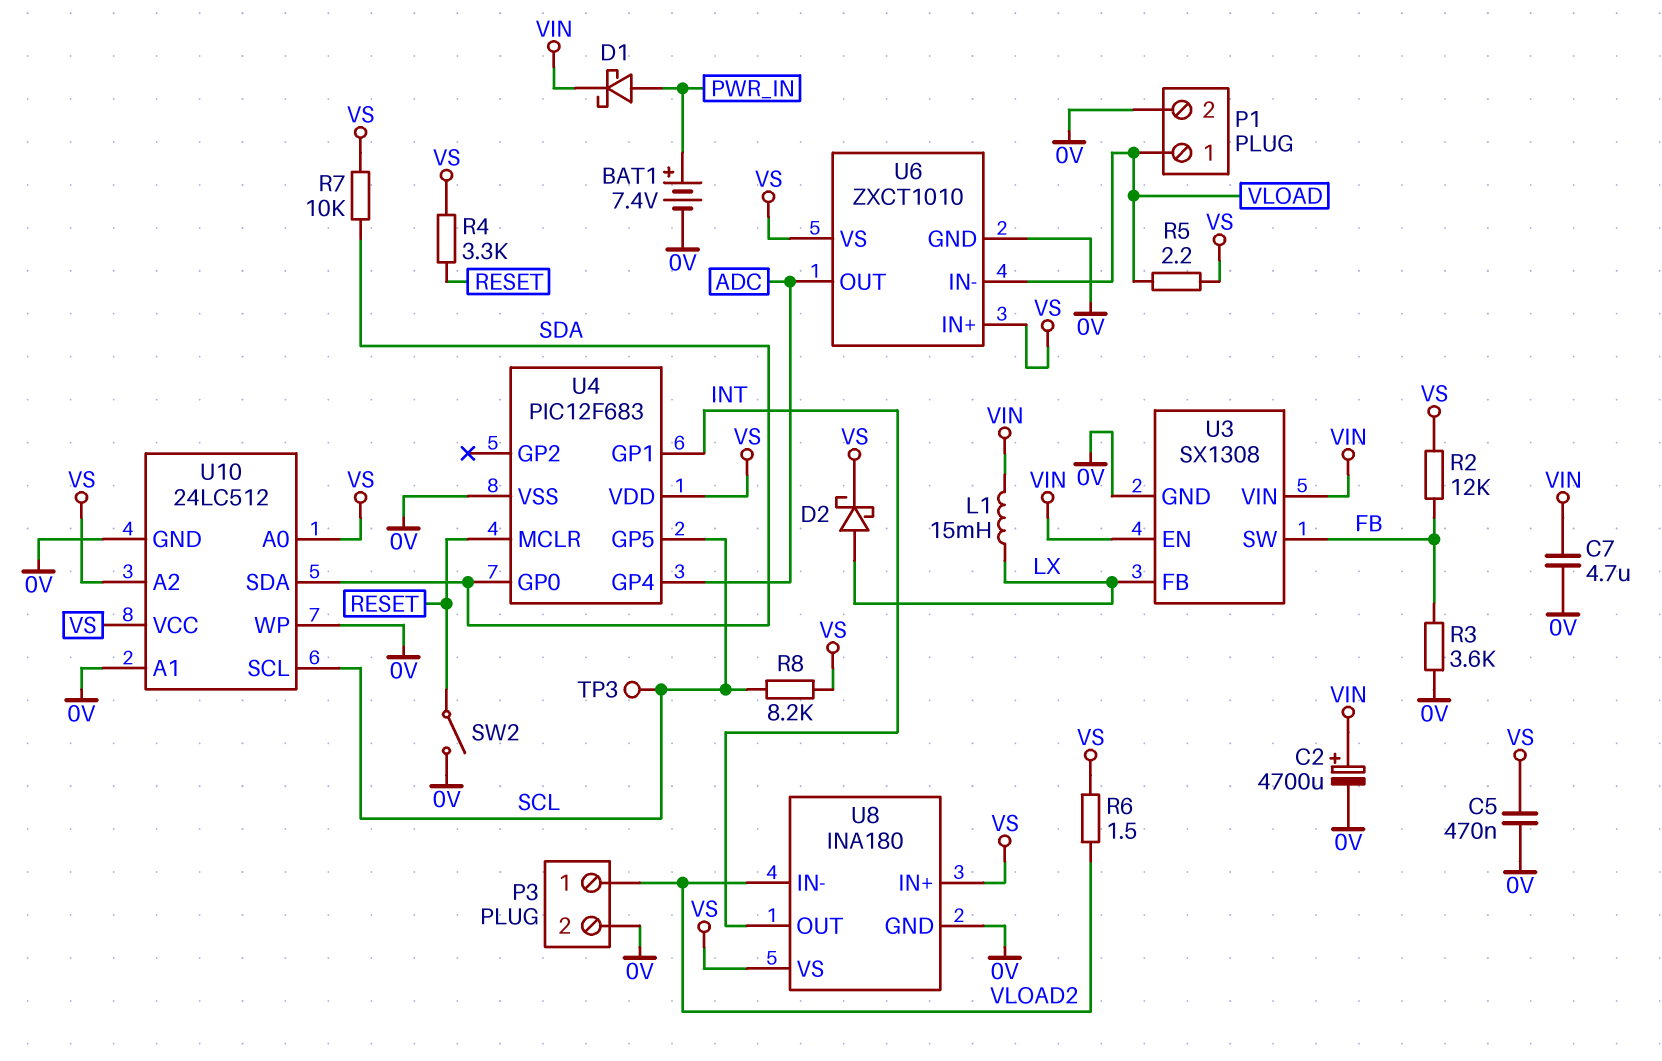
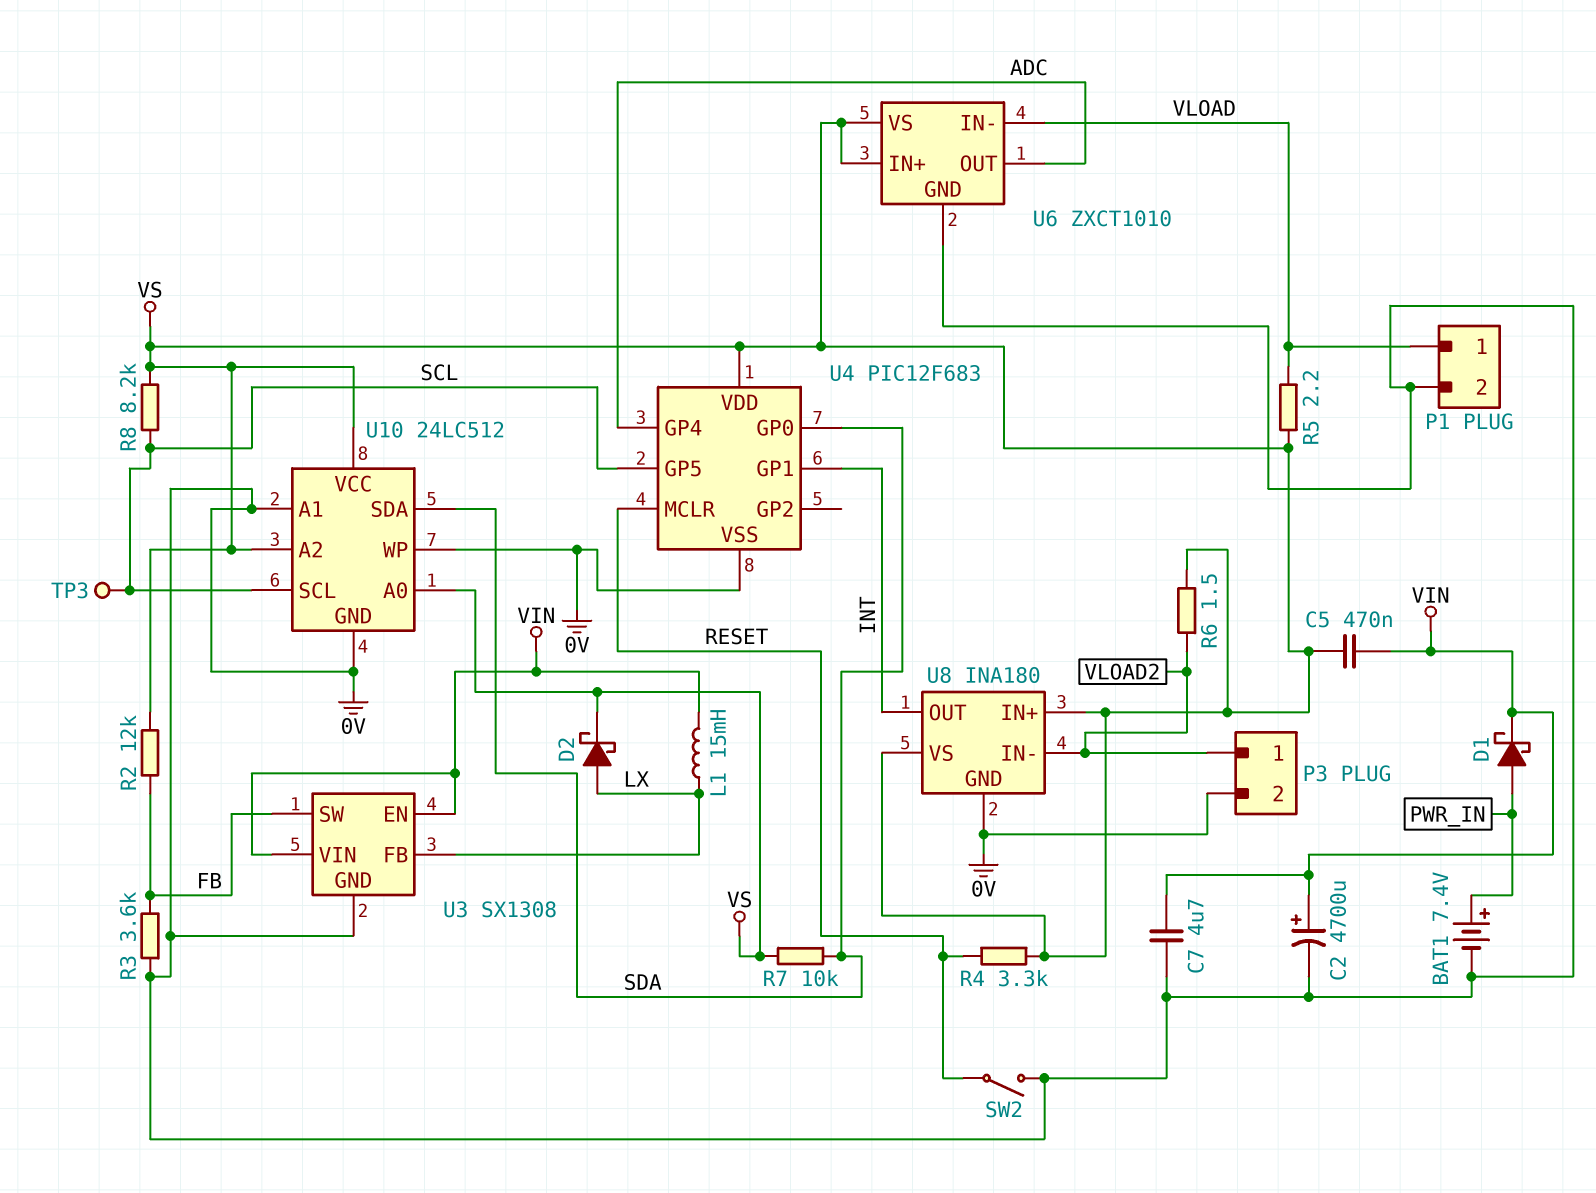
C5: 470nF (0V, VS) -> 470nF (VIN, VS)

